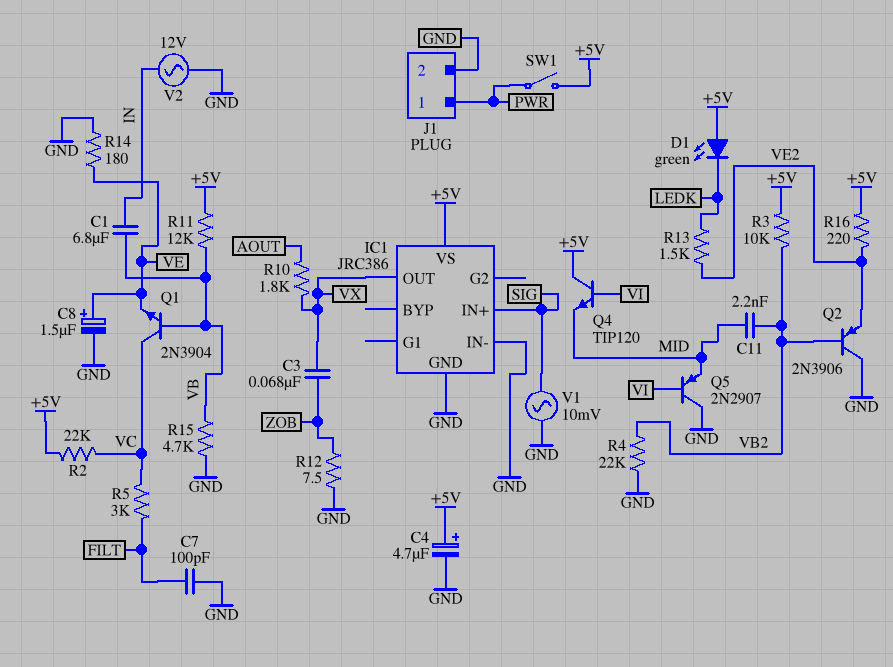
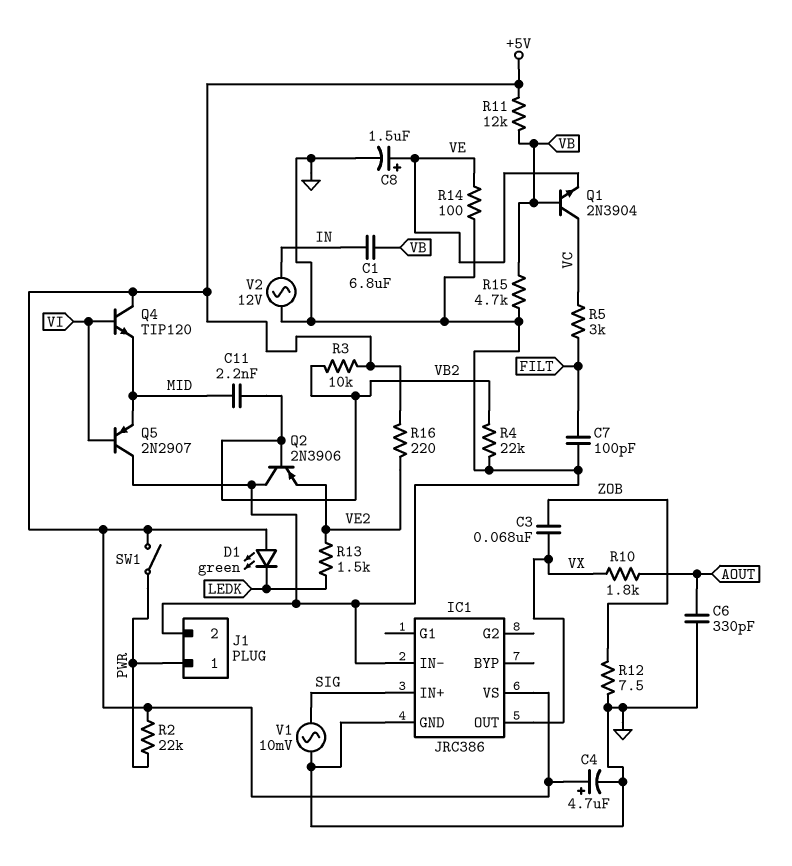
C6: none -> 330pF (AOUT, GND)
R2: 22k (+5V, VC) -> 22k (+5V, PWR)
R14: 180 (GND, VE) -> 100 (GND, VE)

